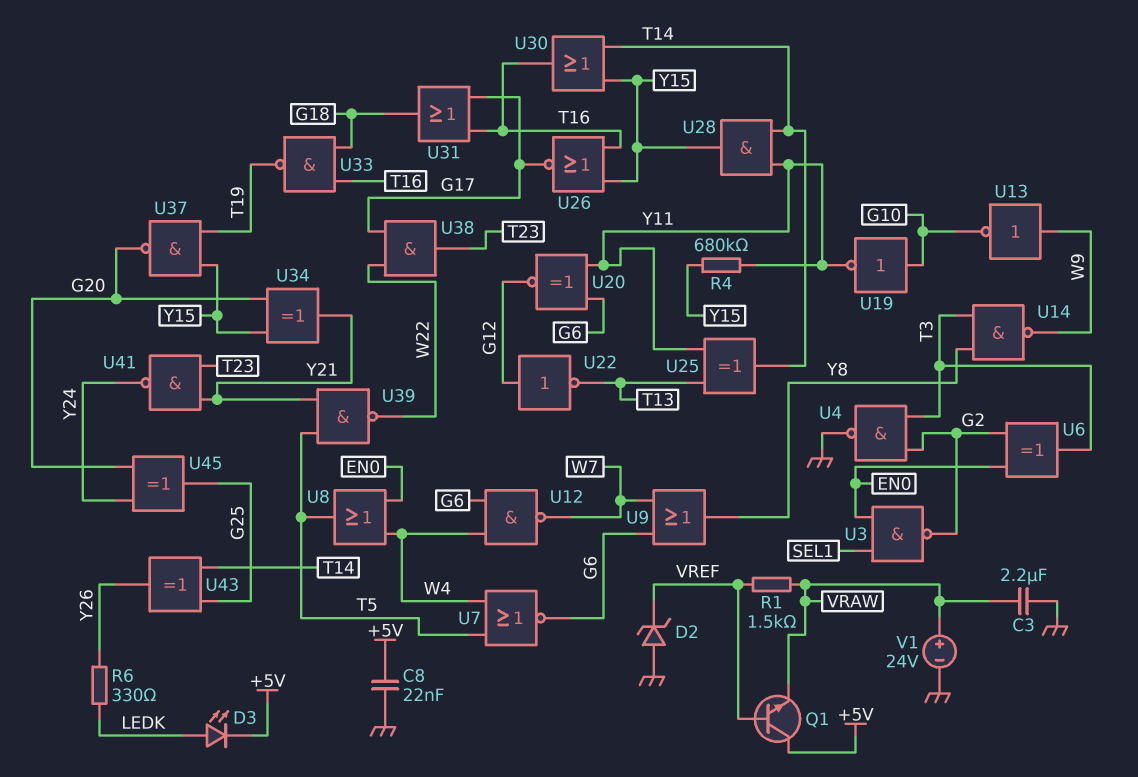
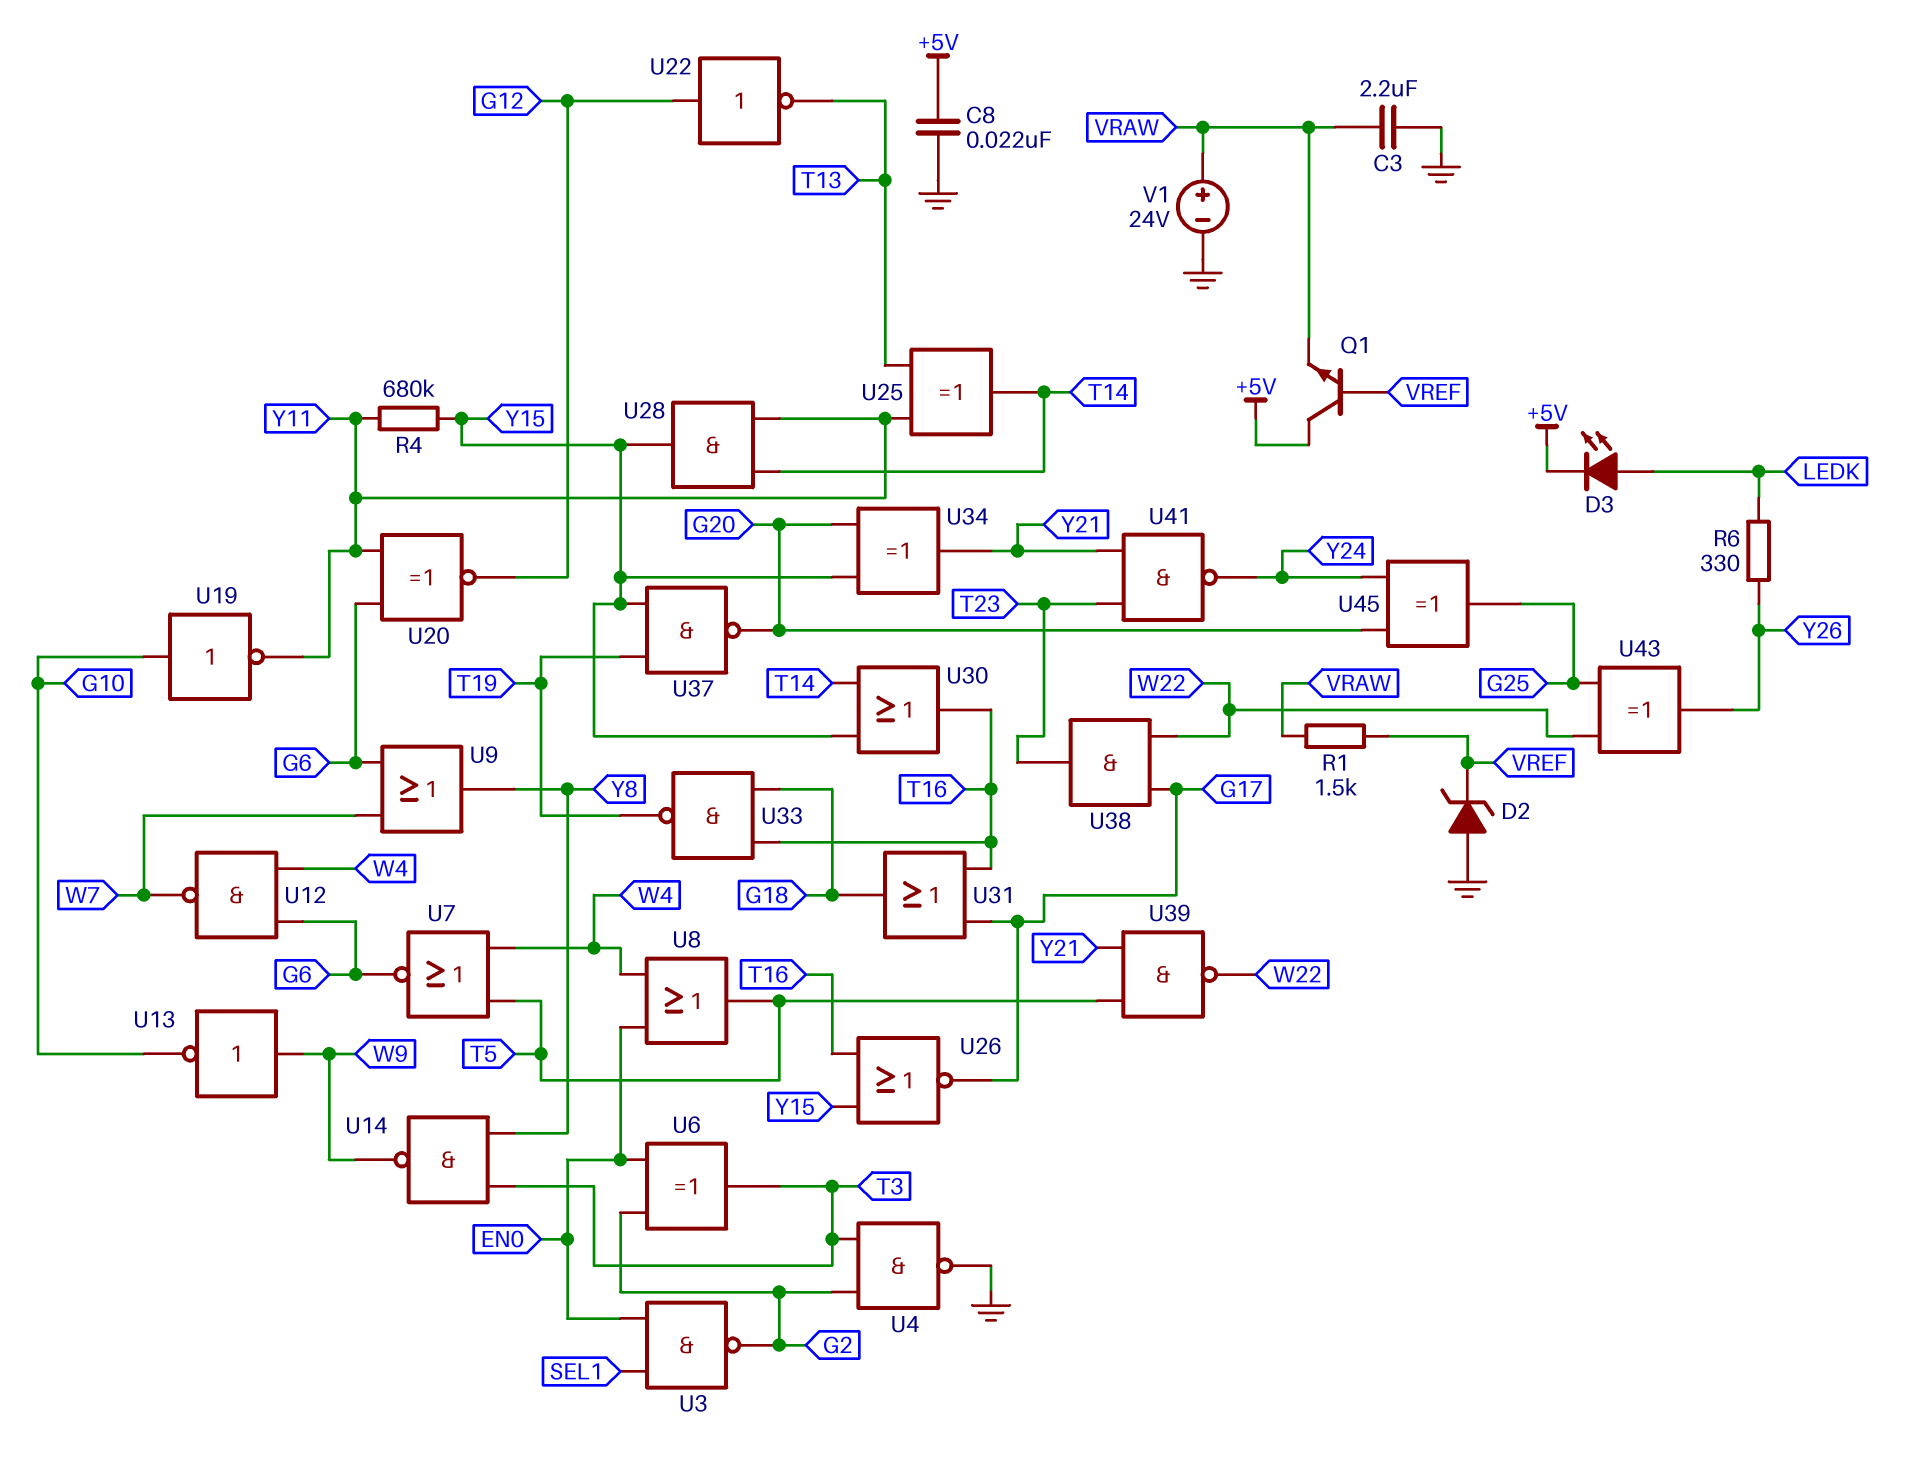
U43: XOR (in G25, in T14, out Y26) -> XOR (in G25, in W22, out Y26)

